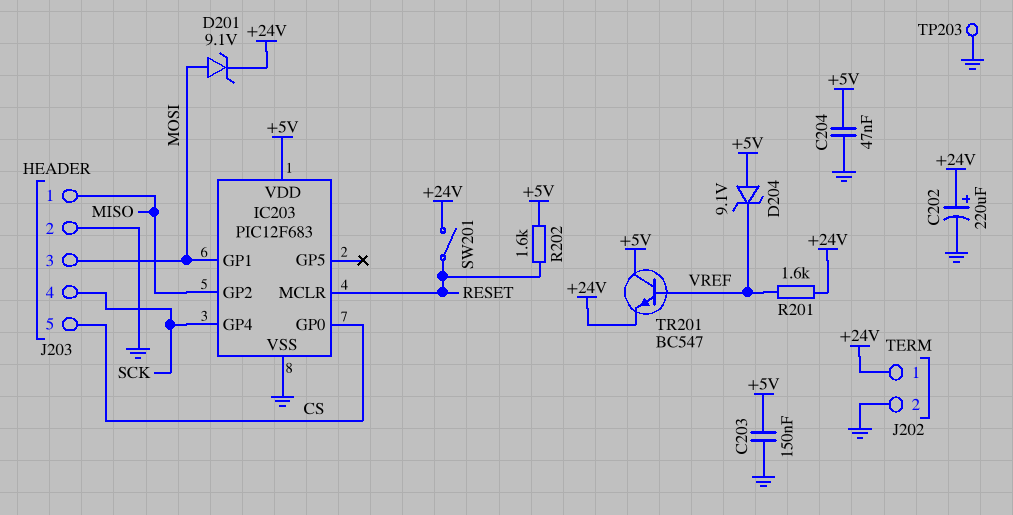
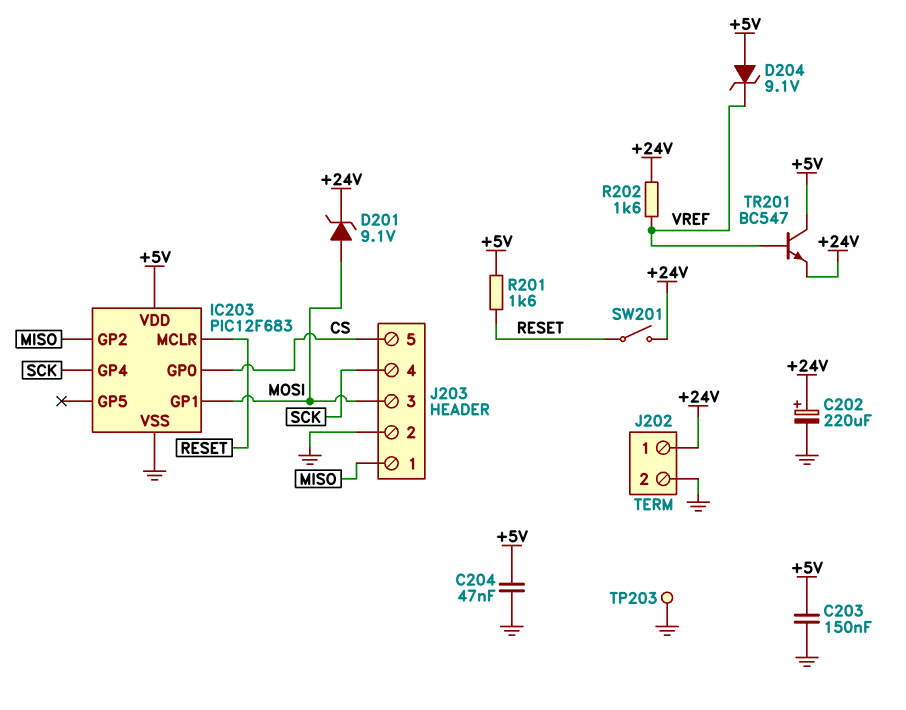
R201: 1.6k (+24V, VREF) -> 1.6k (+5V, RESET)
R202: 1.6k (+5V, RESET) -> 1.6k (+24V, VREF)

